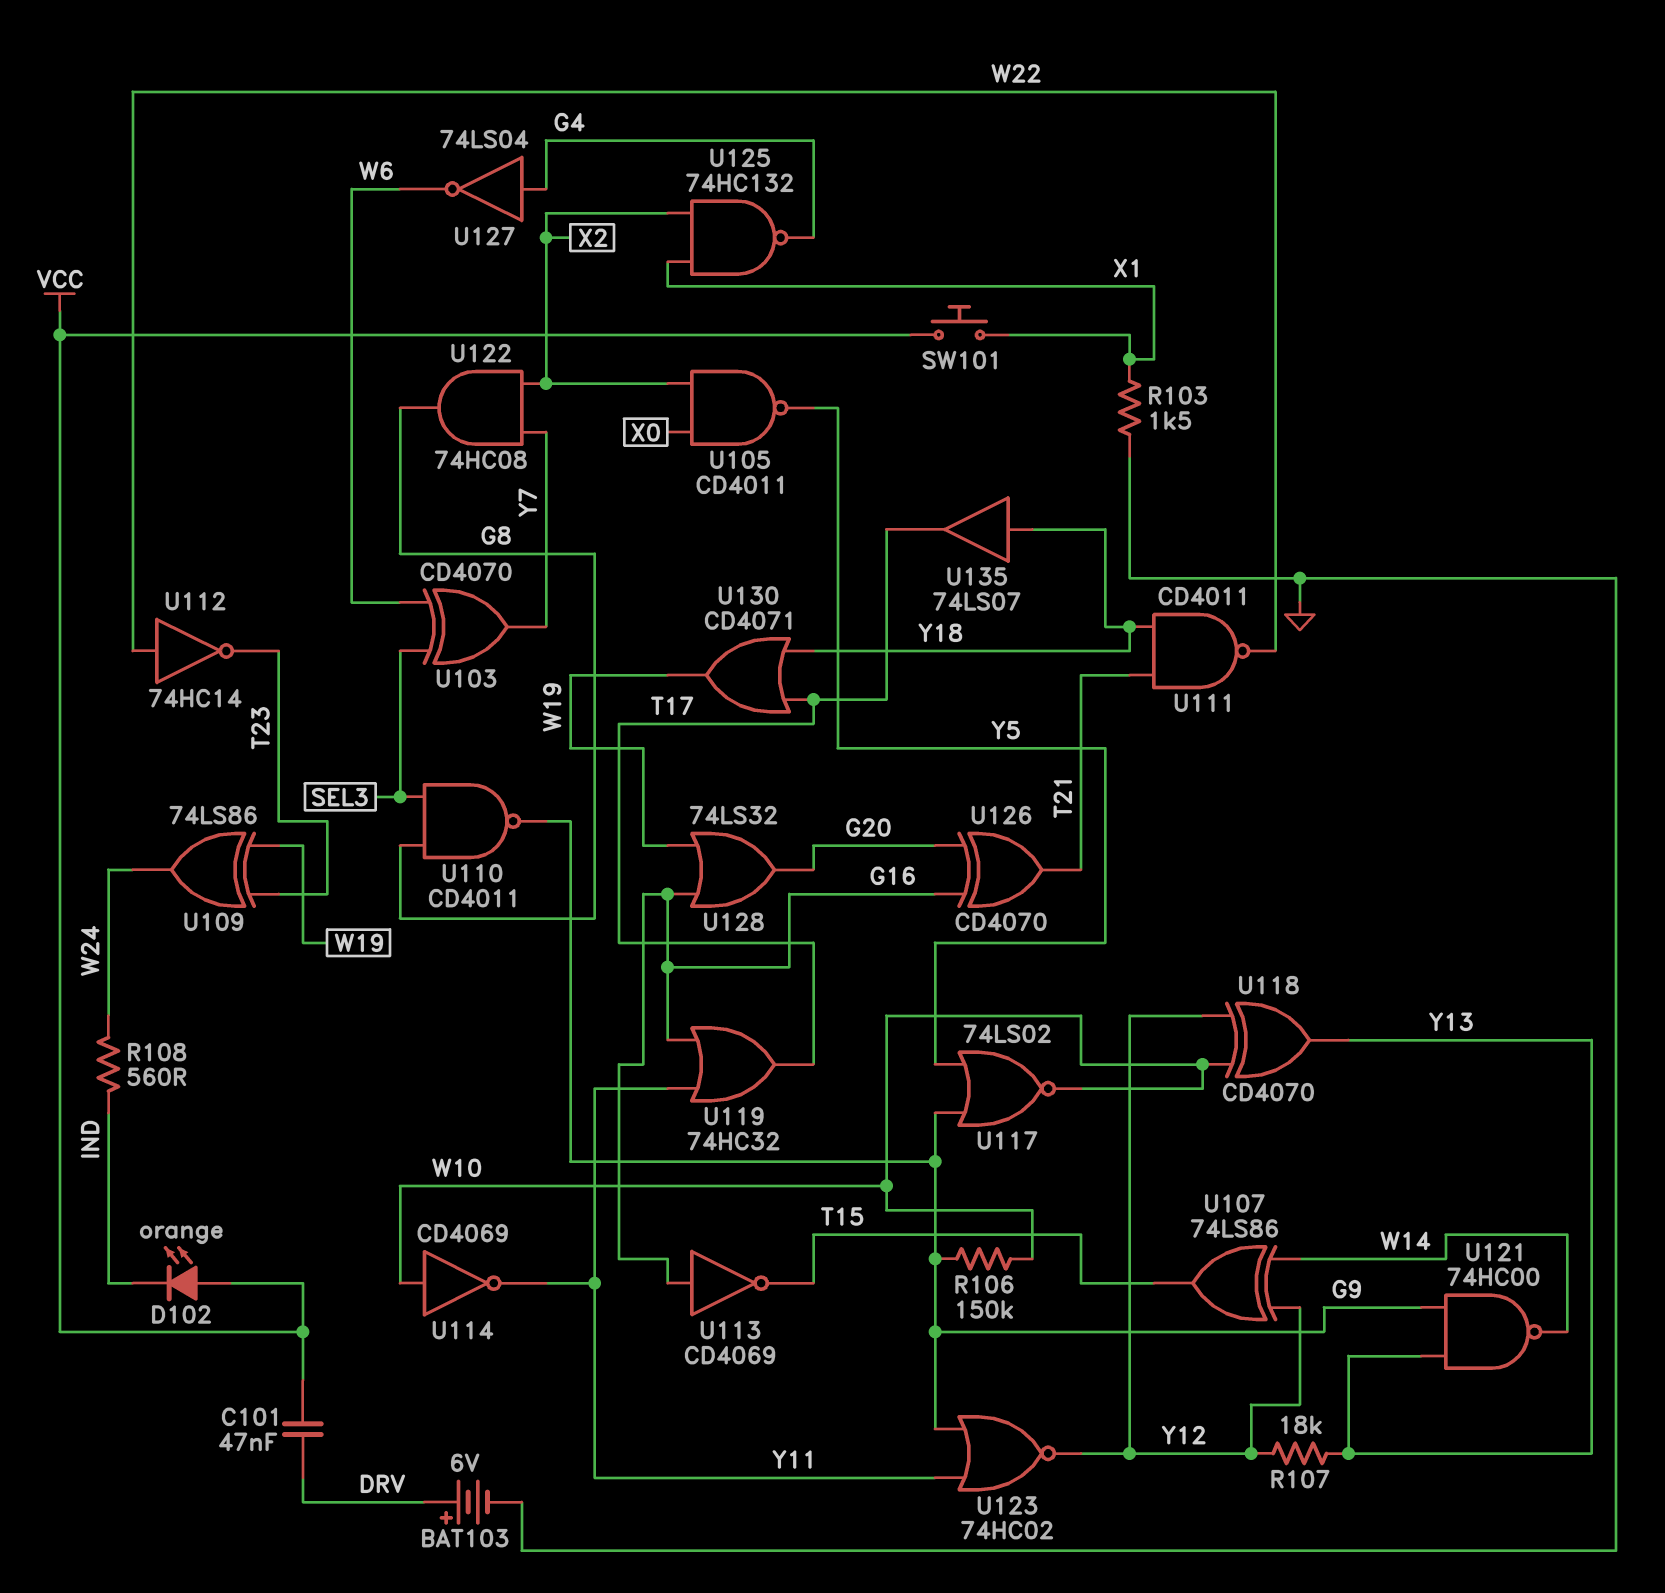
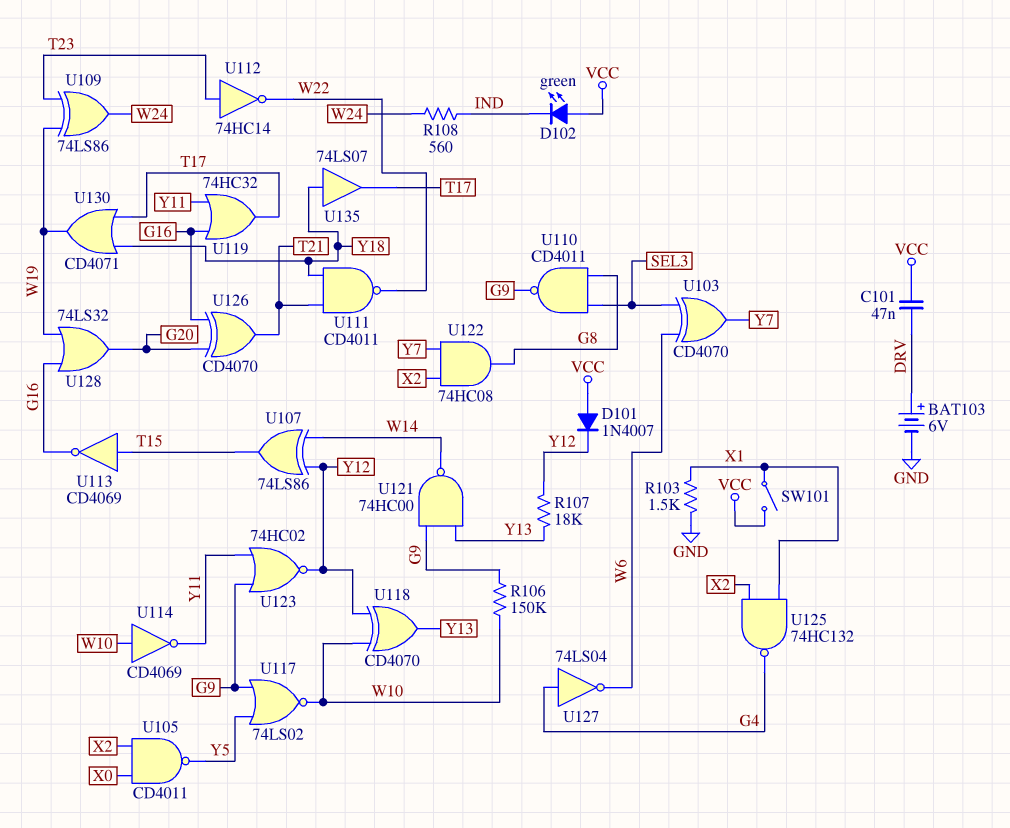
D101: none -> diode 1N4007 (A VCC, K Y12)
D102: LED orange (A VCC, K IND) -> LED green (A VCC, K IND)
SW101: button (VCC, X1) -> switch (VCC, X1)
U112: NOT 74HC14 (in W22, out T23) -> NOT 74HC14 (in T23, out W22)
U113: NOT CD4069 (in G16, out T15) -> NOT CD4069 (in T15, out G16)

